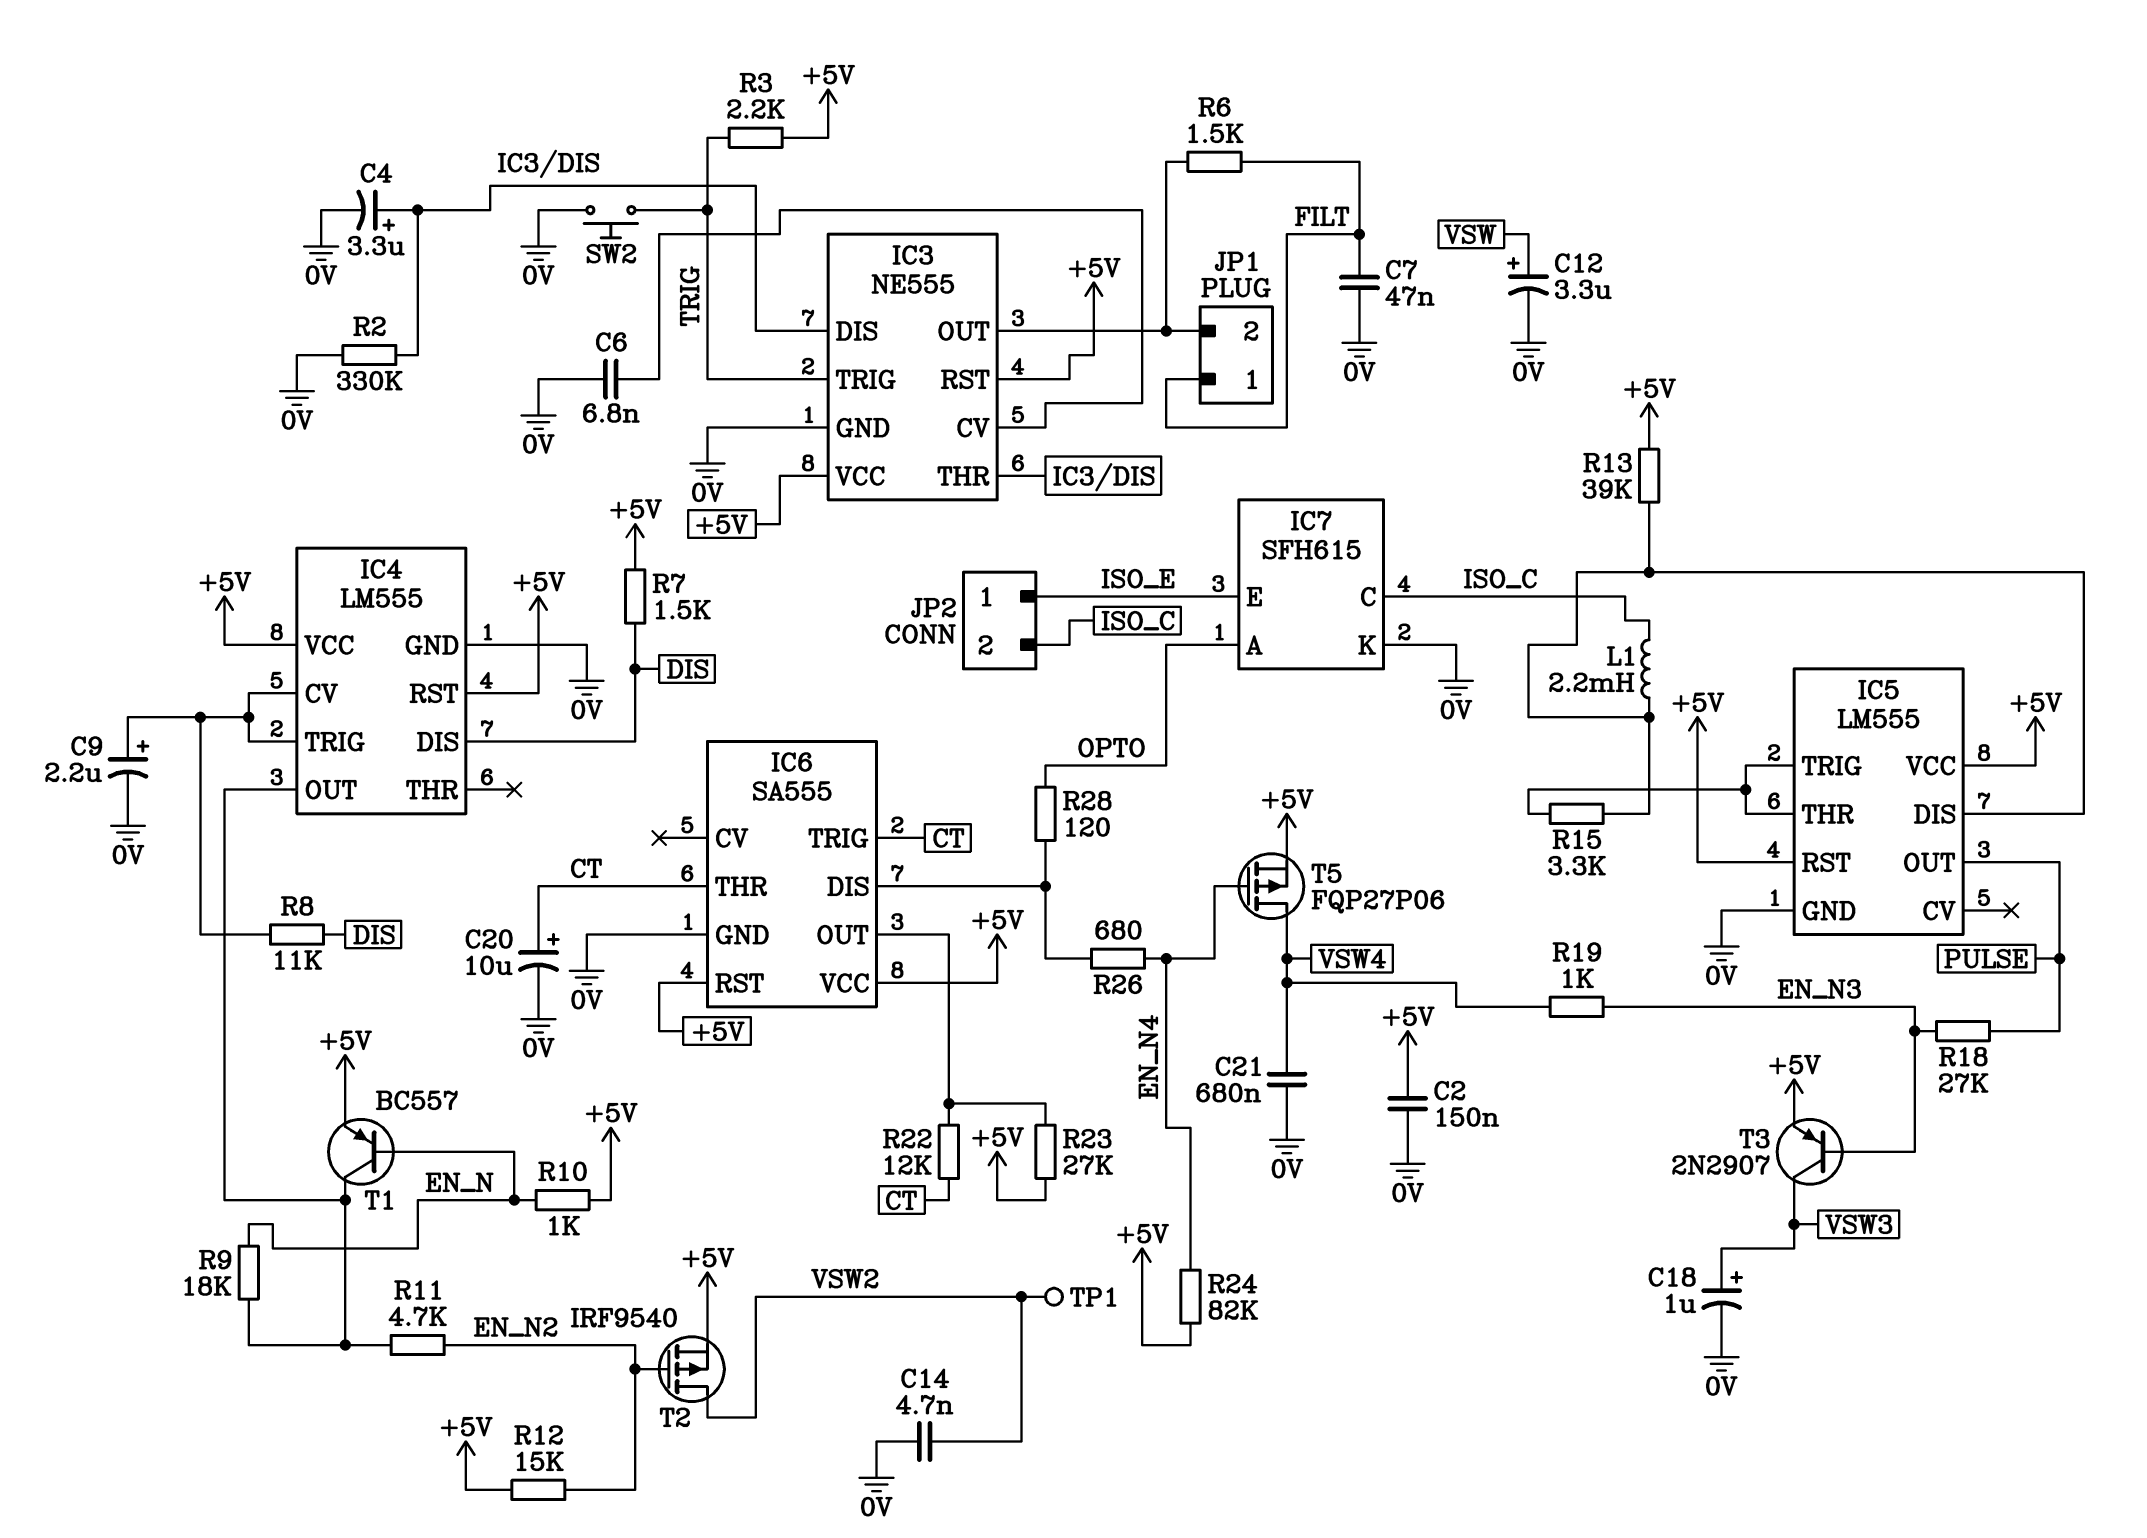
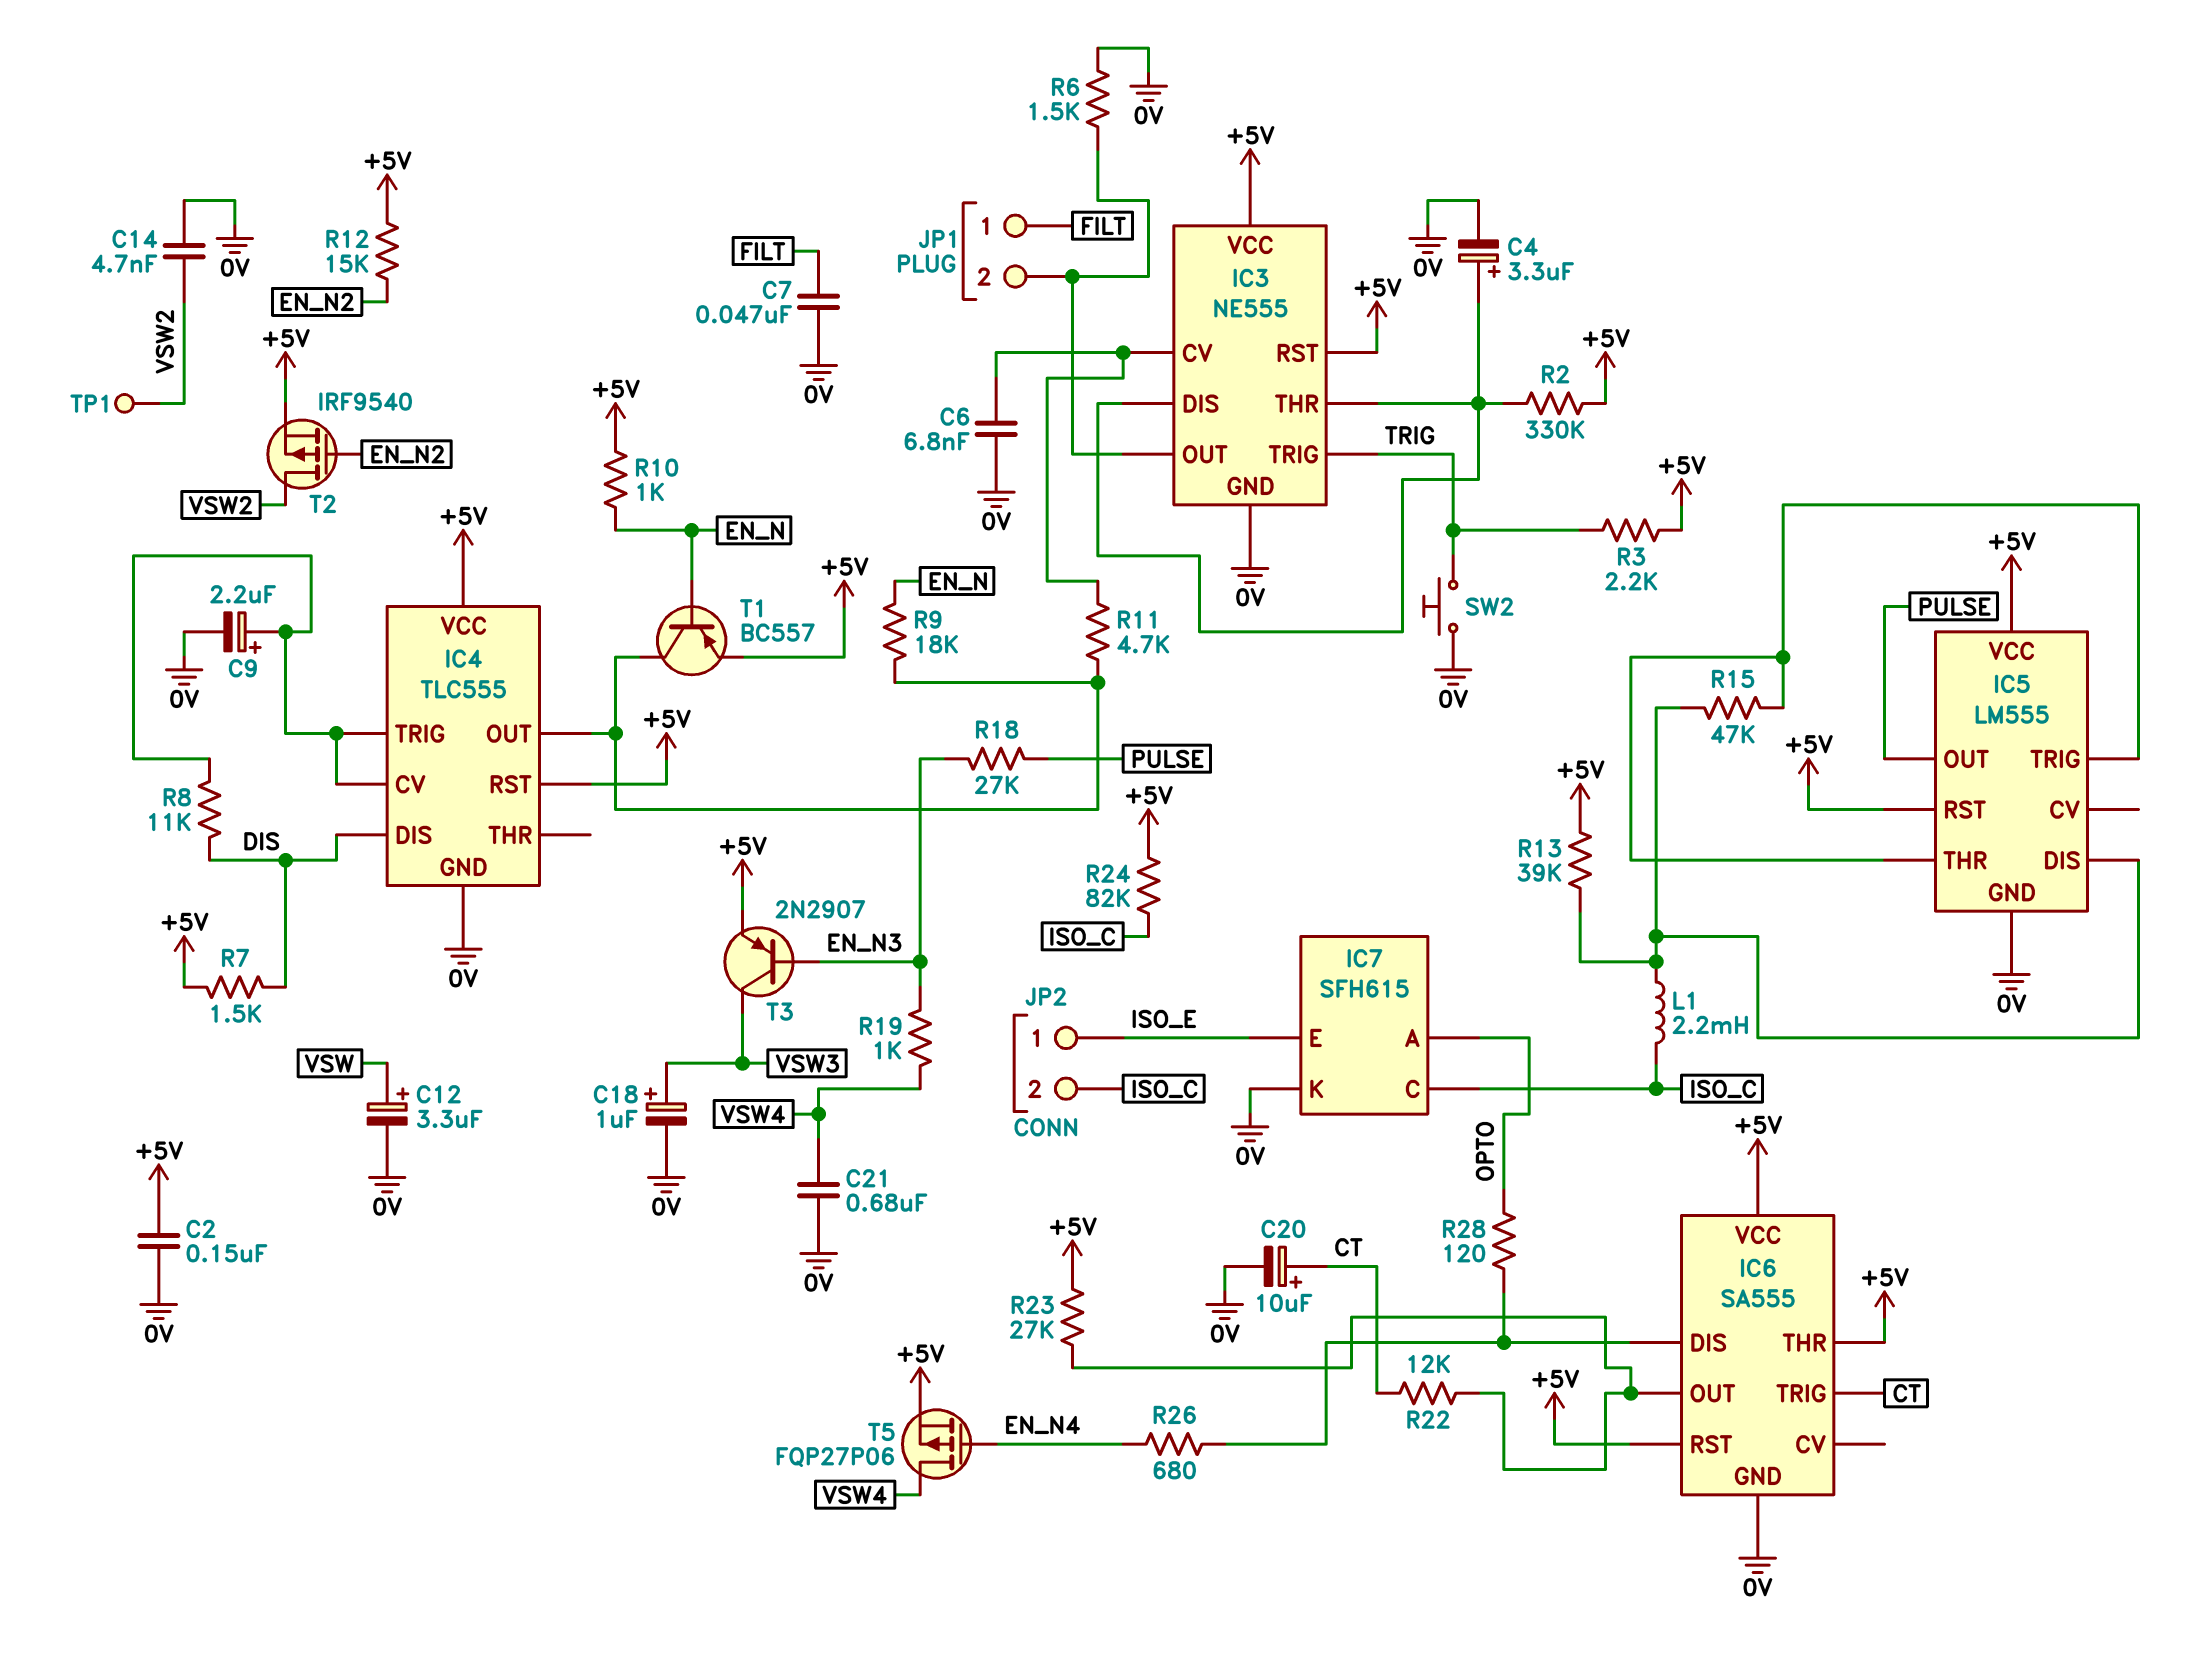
IC4: LM555 -> TLC555
IC6 pin THR: CT -> +5V
R2: 330k (0V, IC3/DIS) -> 330k (+5V, IC3/DIS)
R6: 1.5k (FILT, IC3/OUT) -> 1.5k (0V, IC3/OUT)
R11: 4.7k (EN_N2, IC4/OUT) -> 4.7k (IC3/CV, IC4/OUT)
R15: 3.3k (IC5/DIS, IC5/THR) -> 47k (IC5/DIS, IC5/THR)
R24: 82k (+5V, EN_N4) -> 82k (+5V, ISO_C)

